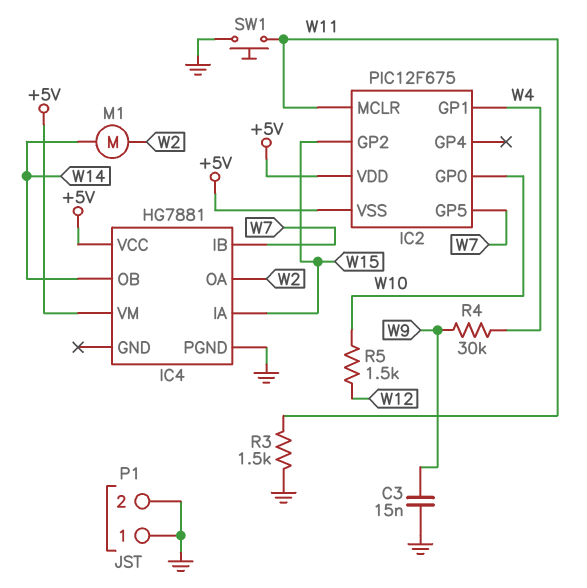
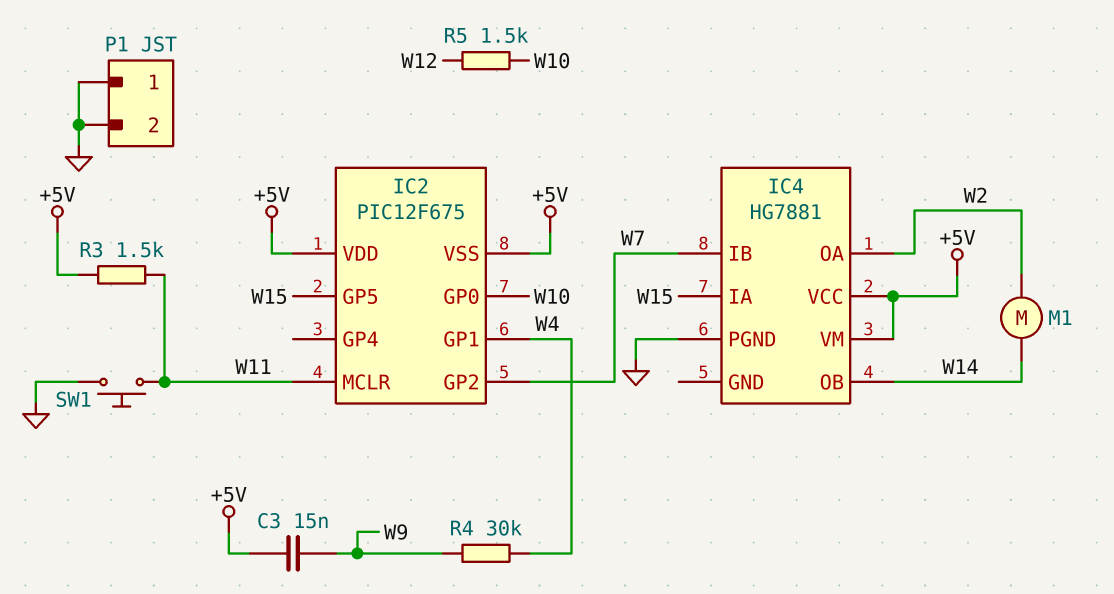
C3: 15nF (GND, W9) -> 15nF (+5V, W9)
IC2 pin GP2: W15 -> W7
IC2 pin GP5: W7 -> W15
R3: 1.5k (GND, W11) -> 1.5k (+5V, W11)

